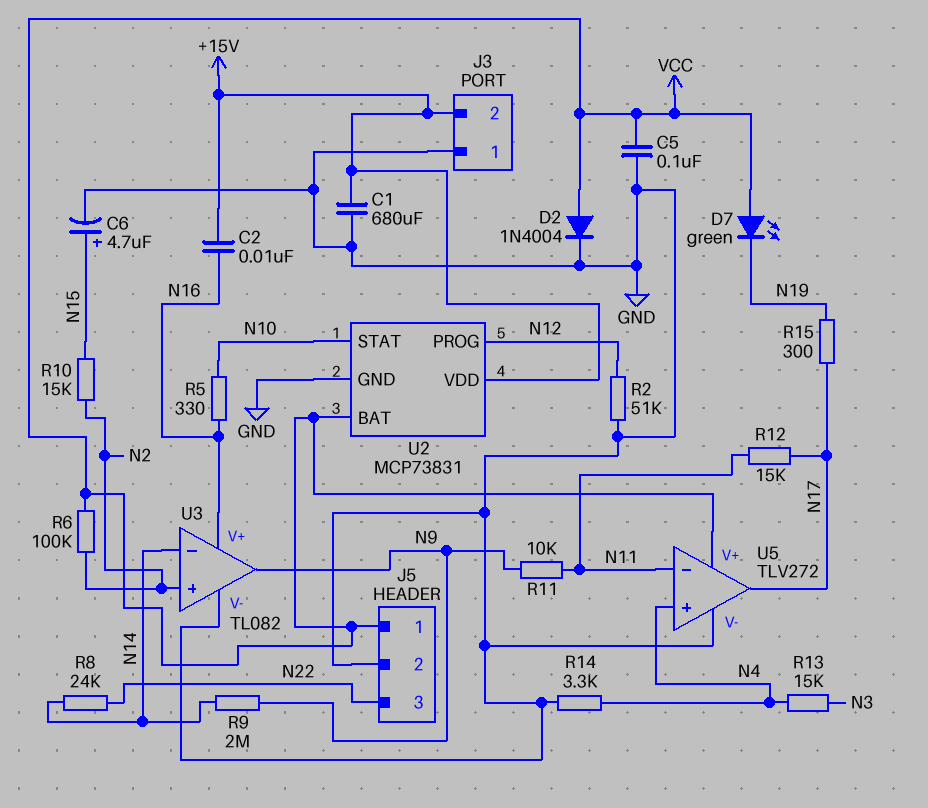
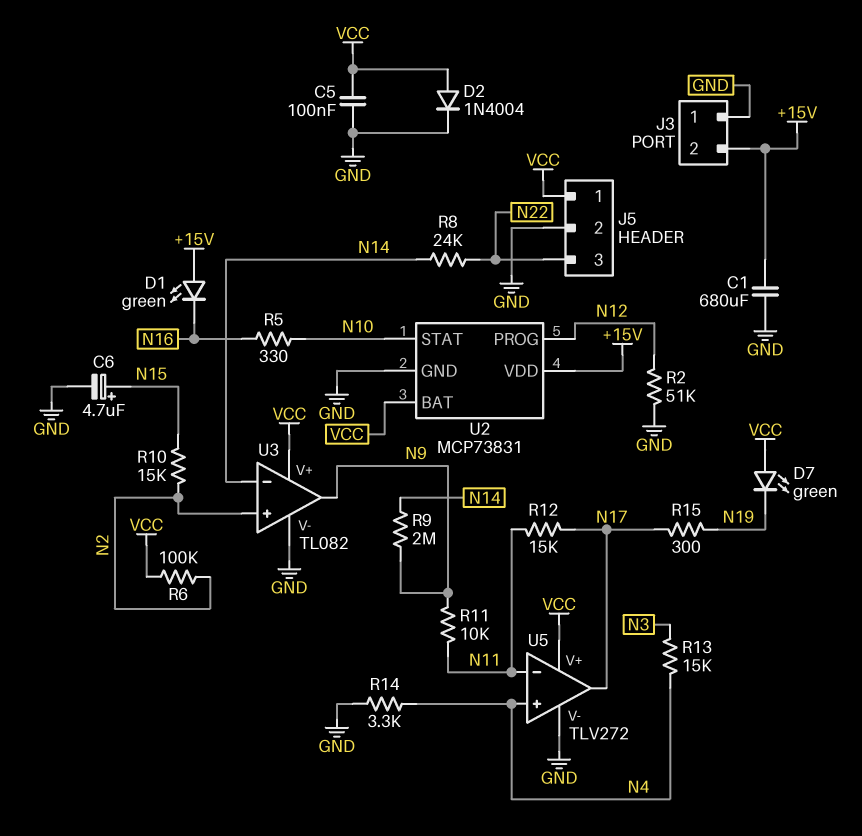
C2: 10nF (+15V, N16) -> none
D1: none -> LED green (A +15V, K N16)
U3 pin V+: N16 -> VCC

